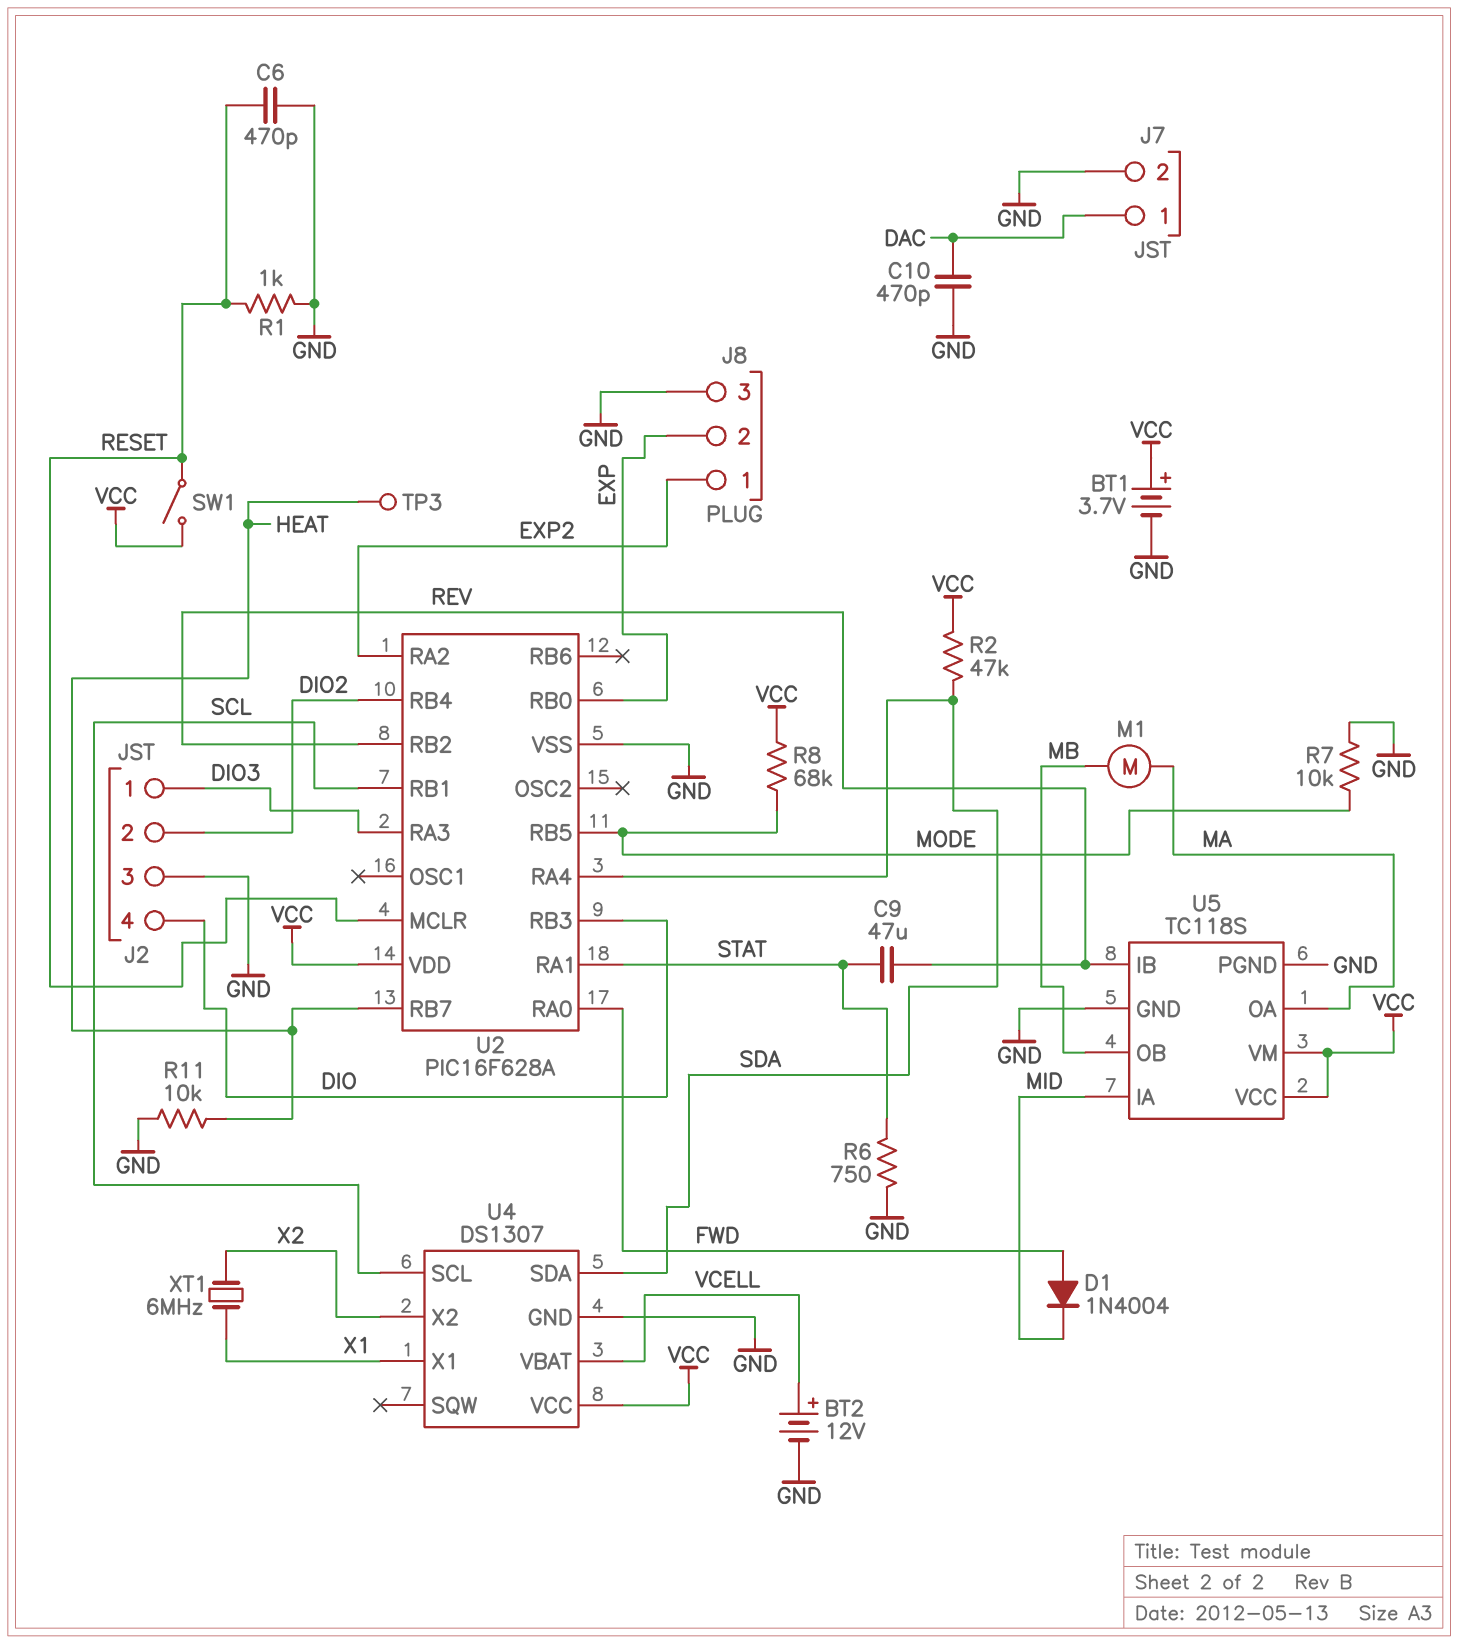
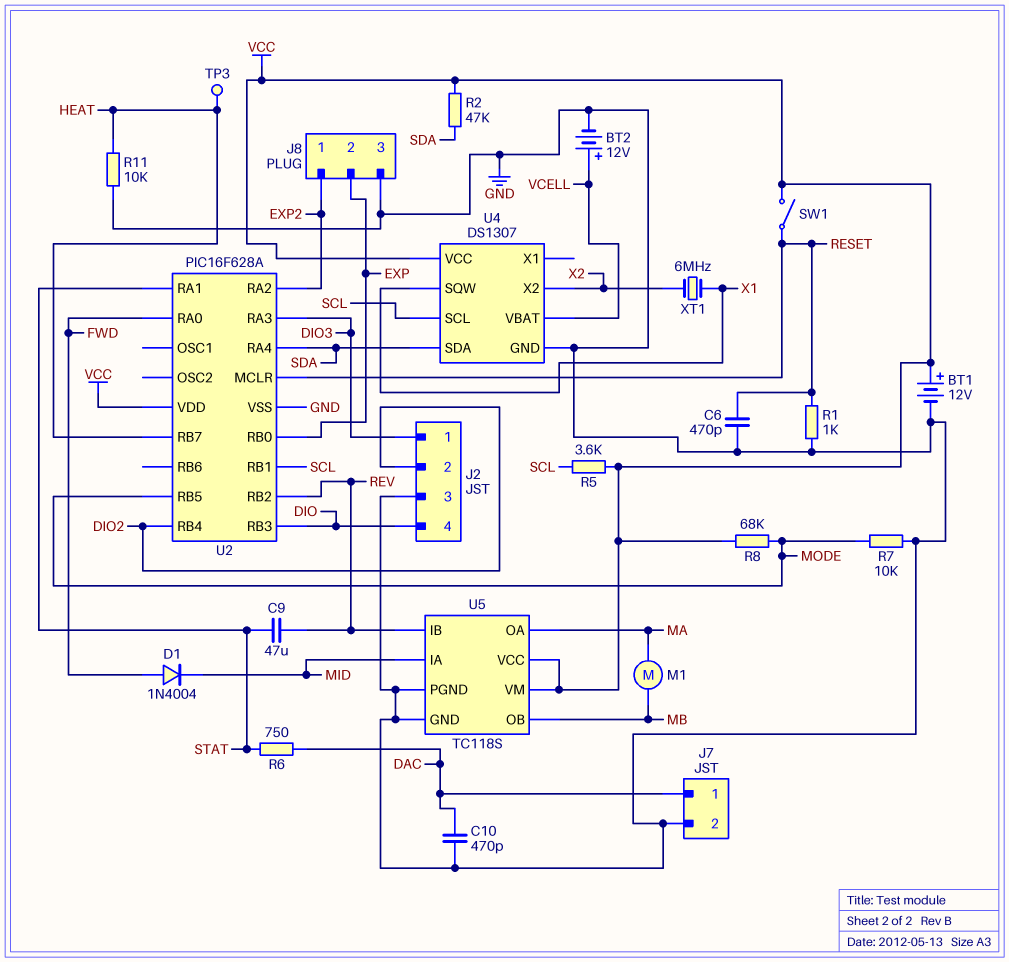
BT1: 3.7V (plus VCC, minus GND) -> 12V (plus VCC, minus GND)
R5: none -> 3.6k (SCL, VCC)
R6: 750 (GND, STAT) -> 750 (DAC, STAT)
U4 pin SQW: none -> X1
U4 pin X1: X1 -> none

